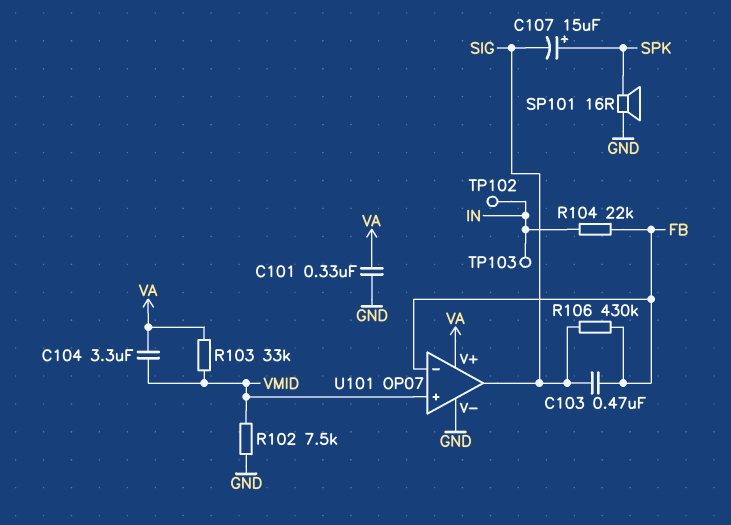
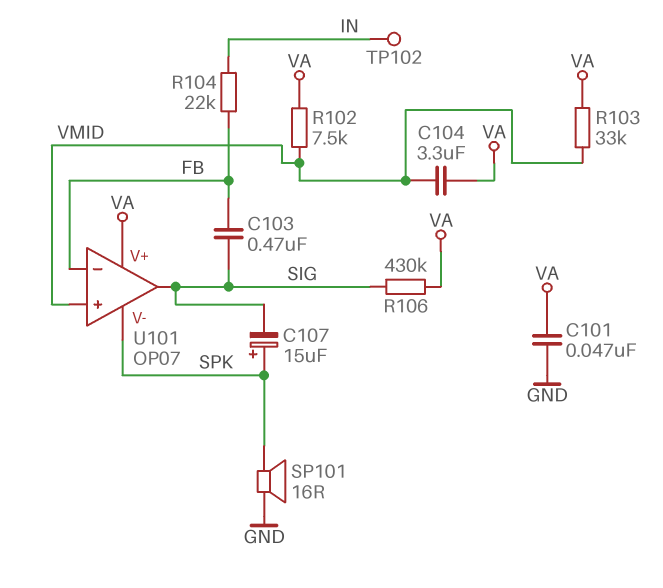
C101: 330nF (GND, VA) -> 47nF (GND, VA)
R102: 7.5k (GND, VMID) -> 7.5k (VA, VMID)
R106: 430k (FB, SIG) -> 430k (SIG, VA)
TP103: test point (IN) -> none
U101 pin V-: GND -> SPK

